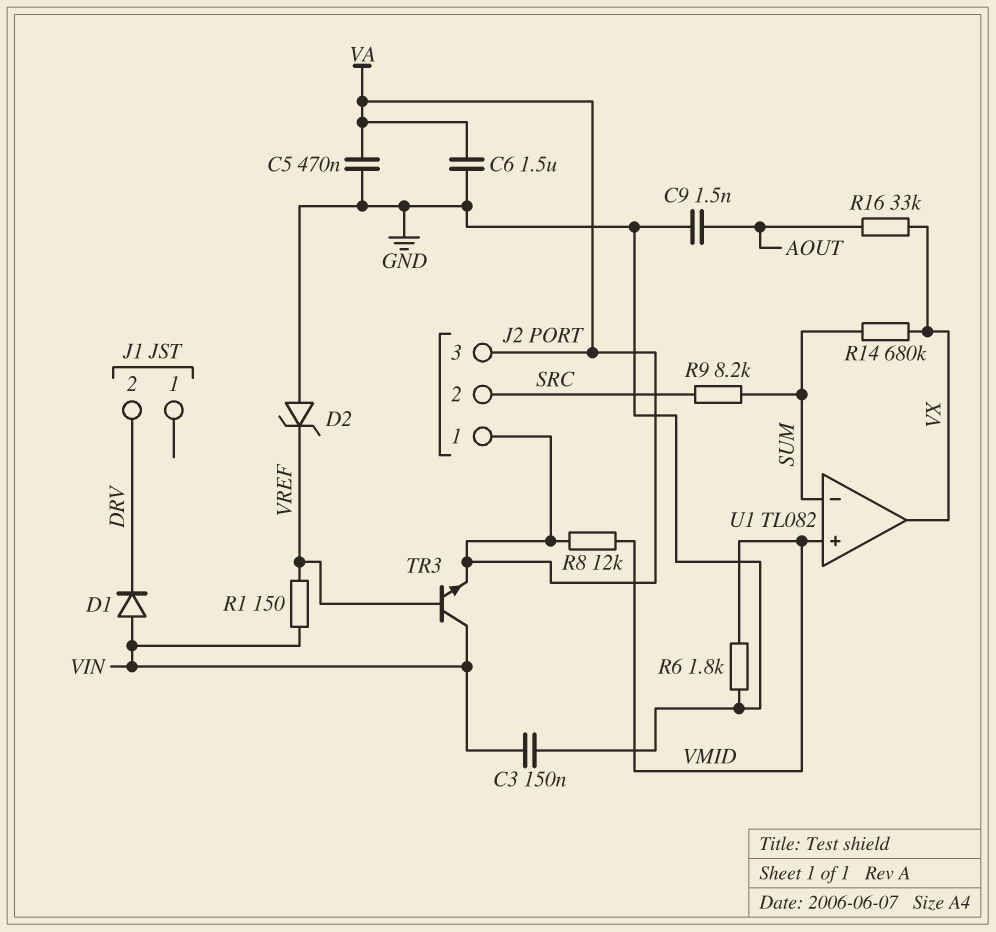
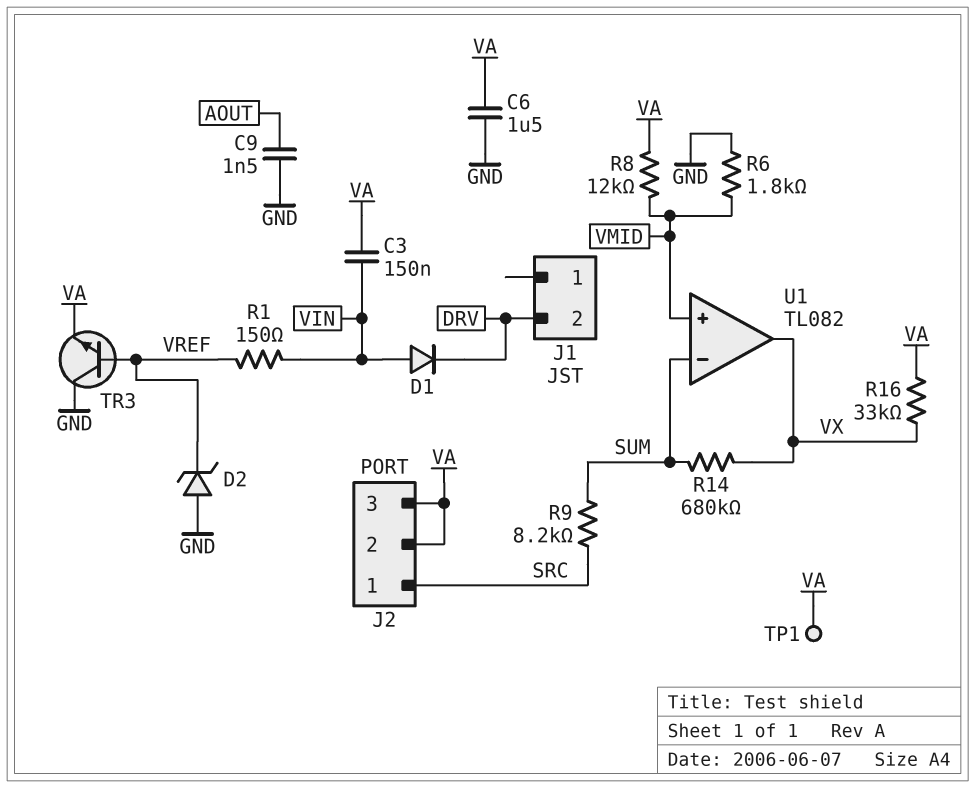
C3: 150nF (GND, VIN) -> 150nF (VA, VIN)
C5: 470nF (GND, VA) -> none
J2 pin 1: VA -> SRC
J2 pin 2: SRC -> VA
R16: 33k (AOUT, VX) -> 33k (VA, VX)
TP1: none -> test point (VA)
TR3: NPN (B VREF, C VIN, E VA) -> NPN (B VREF, C GND, E VA)

